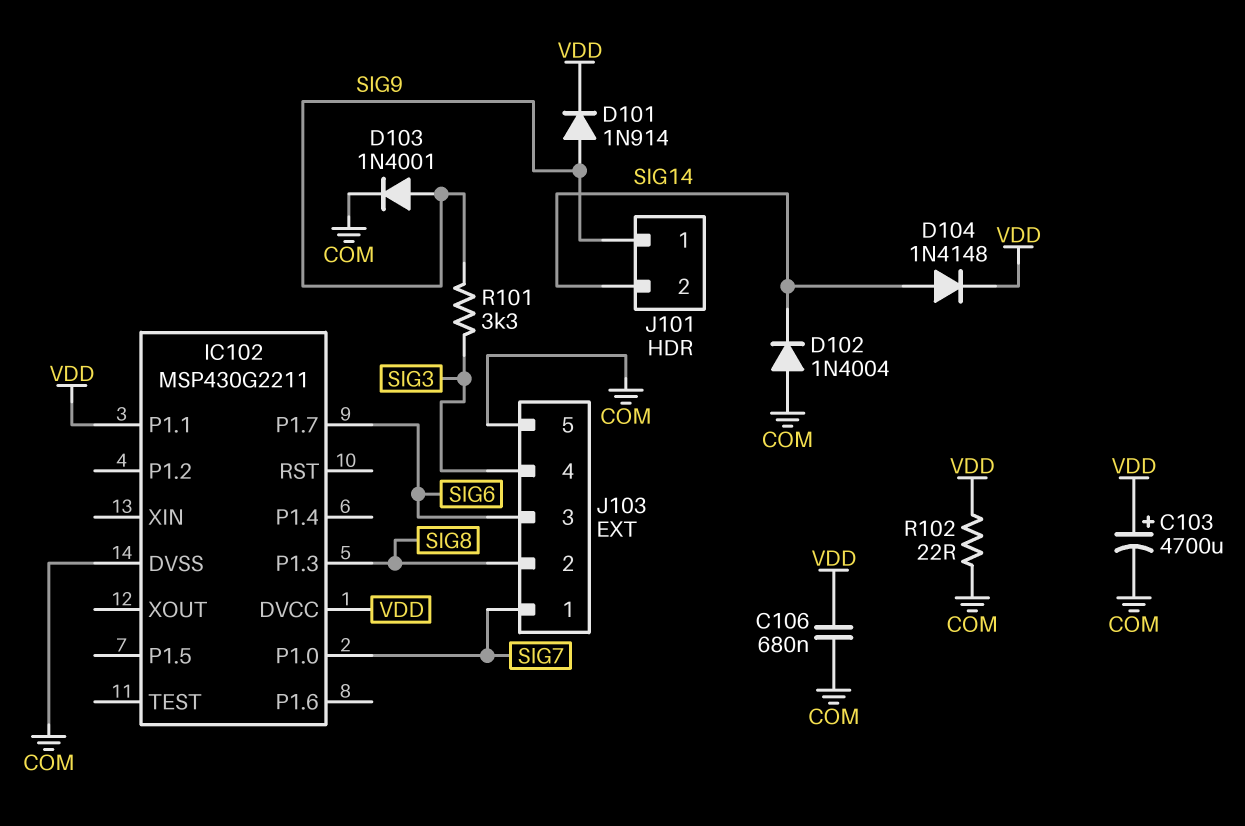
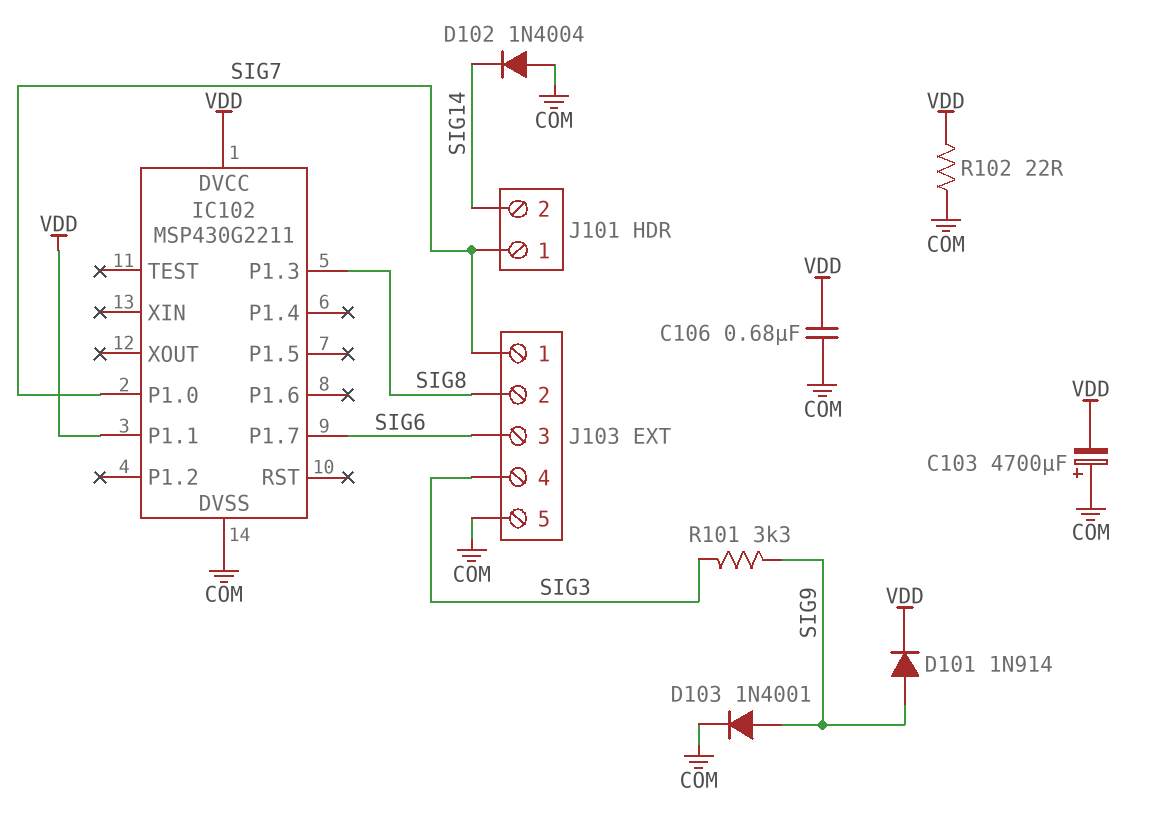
C103: 4700uF (plus VDD, minus COM) -> 4700uF (plus COM, minus VDD)
D104: diode 1N4148 (A SIG14, K VDD) -> none
J101 pin 1: SIG9 -> SIG7

